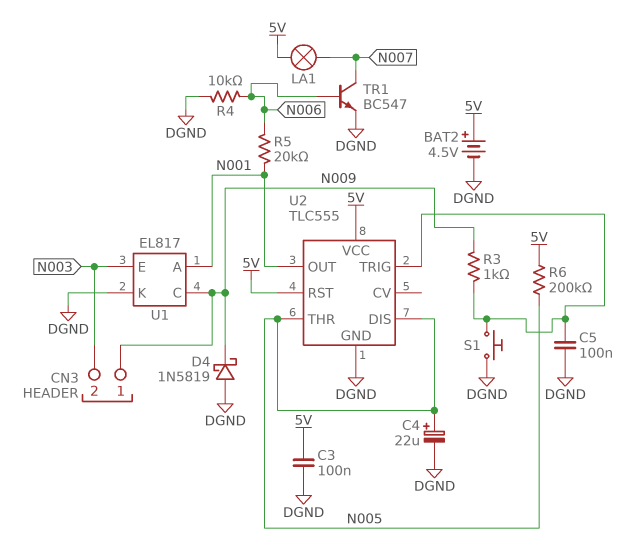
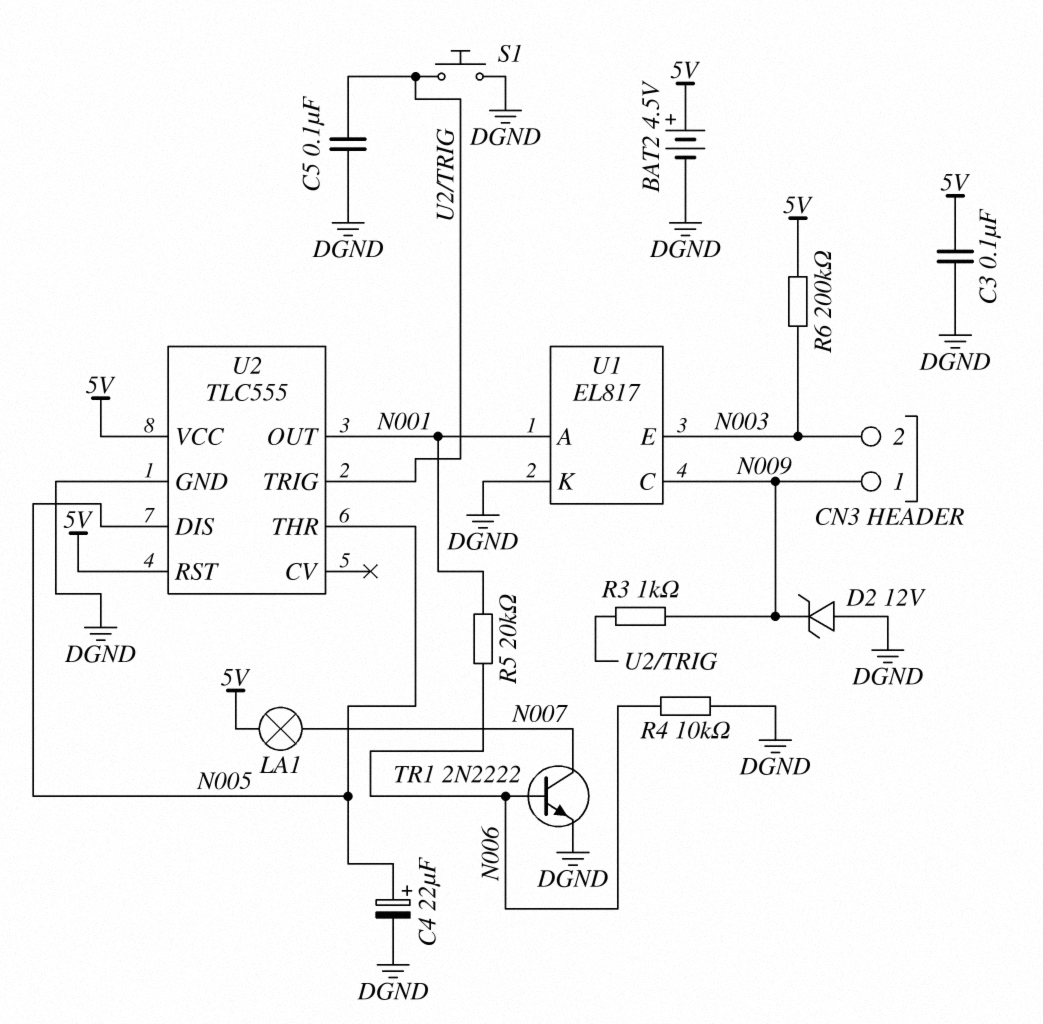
D2: none -> zener 12V (A DGND, K N009)
D4: schottky 1N5819 (A DGND, K N009) -> none
R6: 200k (5V, N005) -> 200k (5V, N003)
TR1: NPN BC547 (B N006, C N007, E DGND) -> NPN 2N2222 (B N006, C N007, E DGND)

